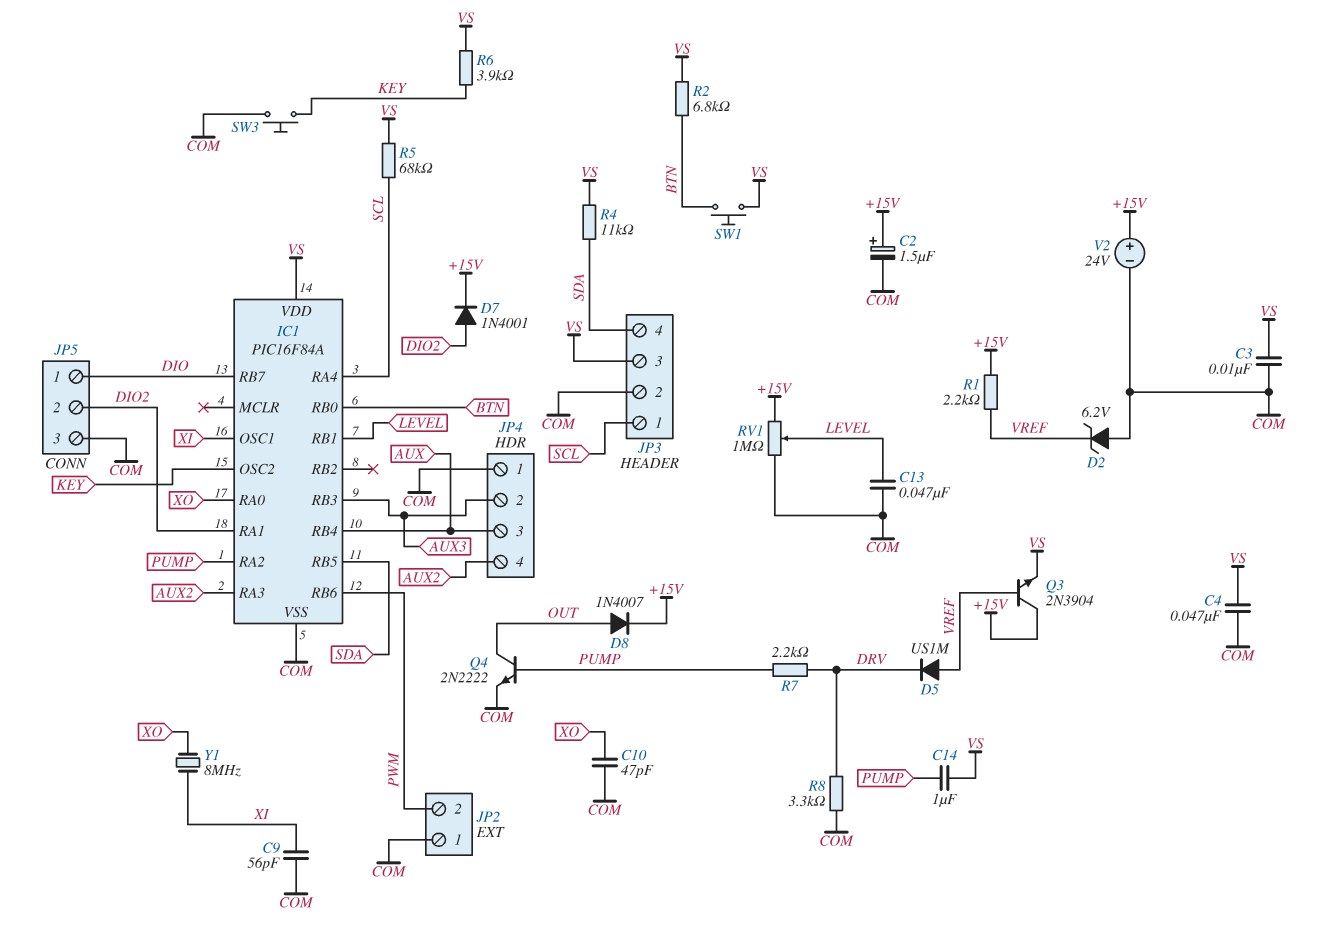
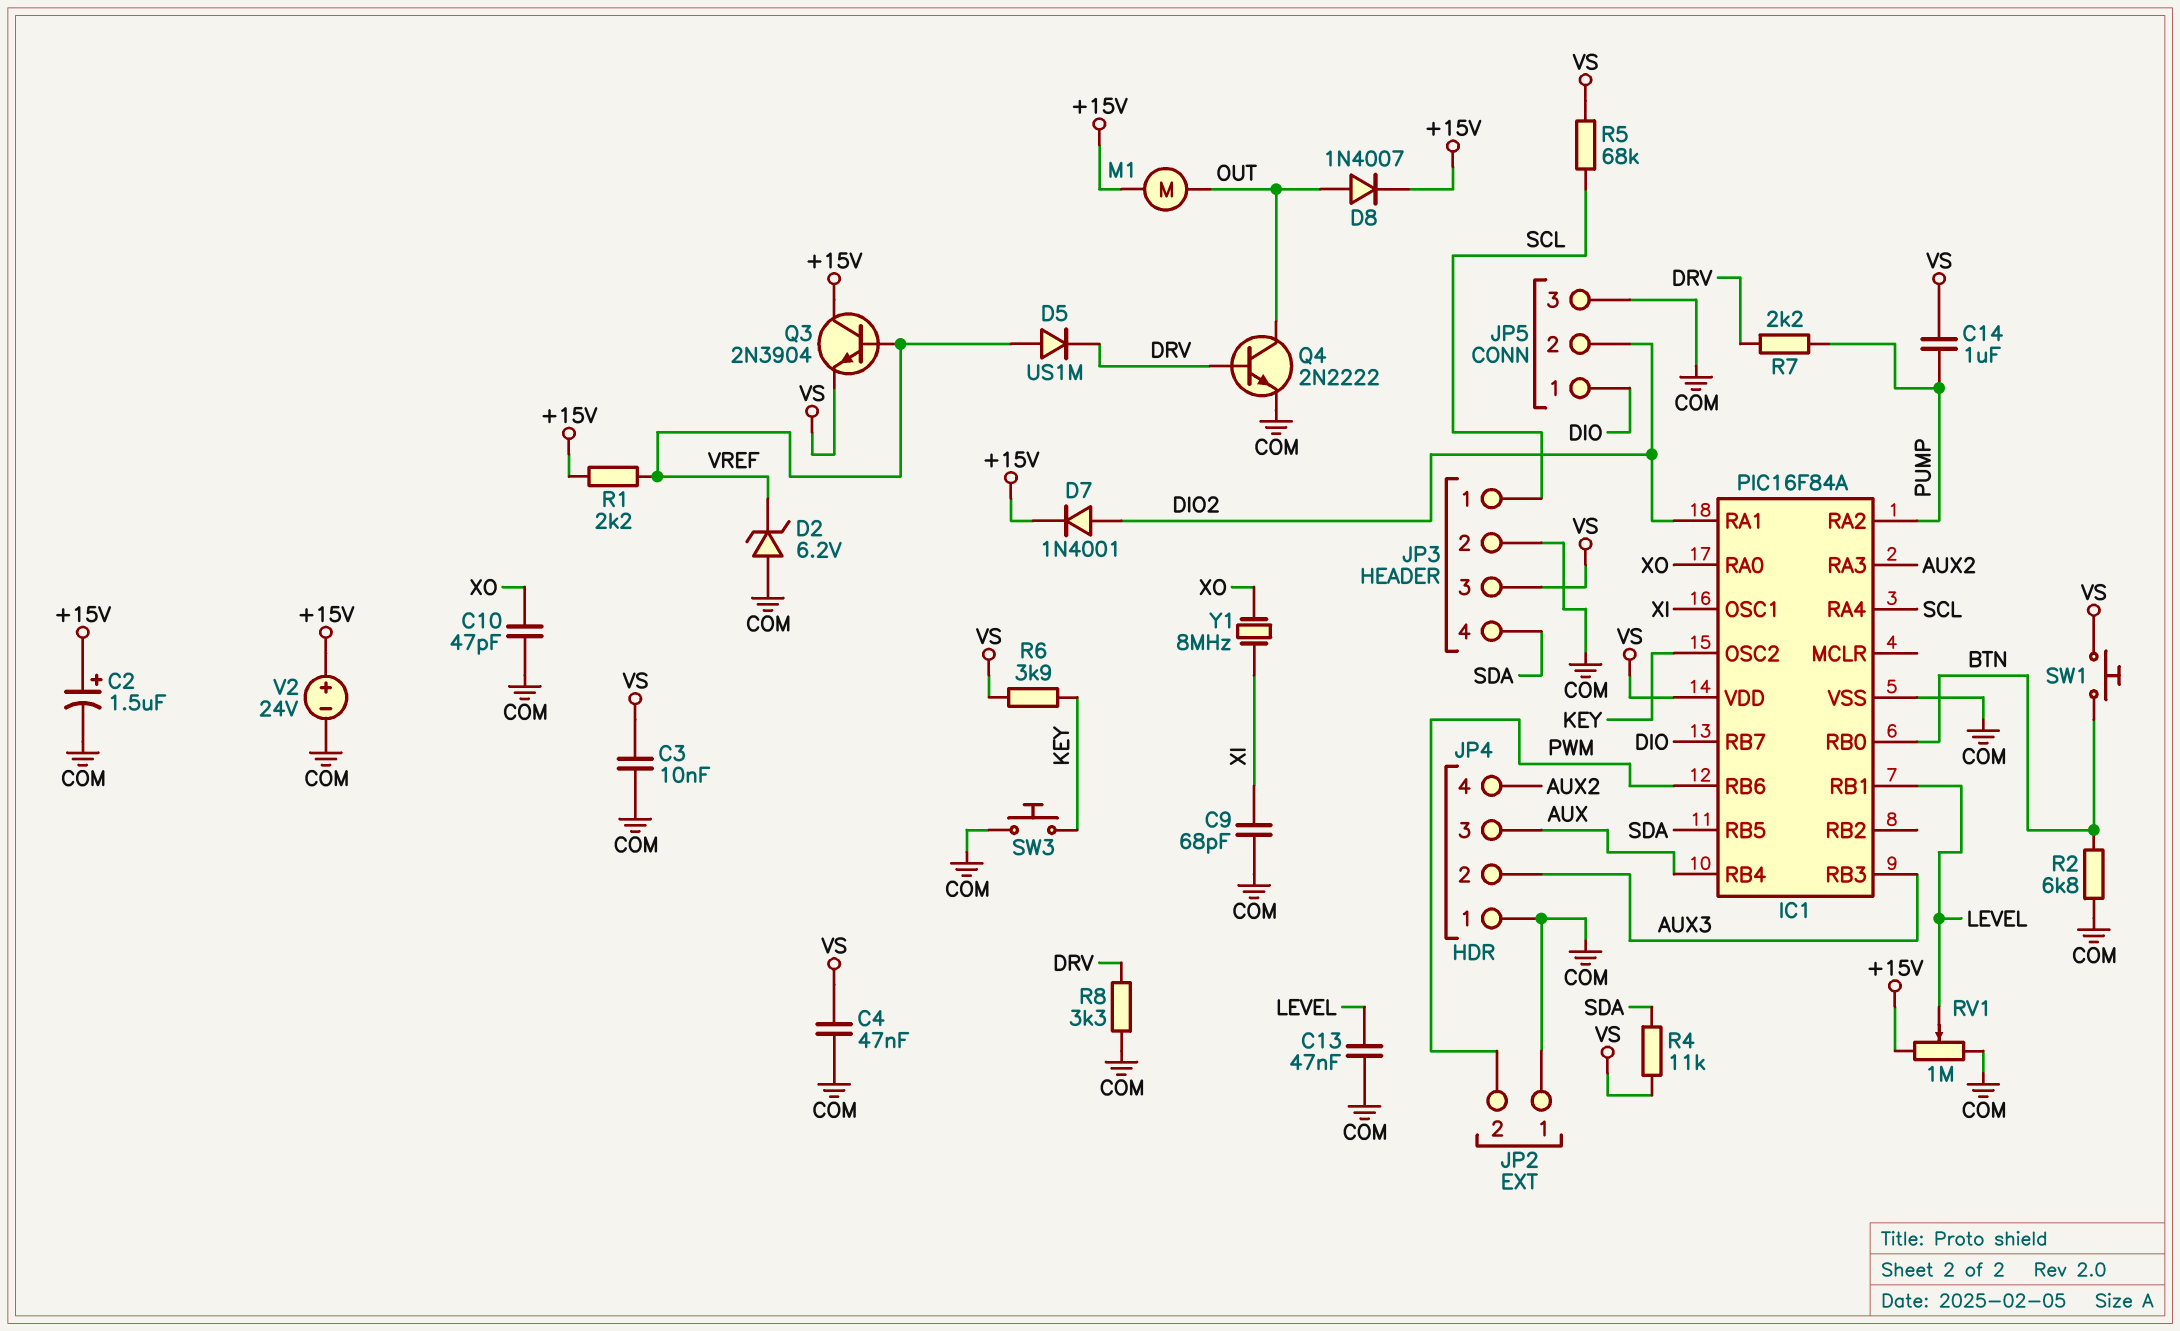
C9: 56pF (COM, XI) -> 68pF (COM, XI)
M1: none -> motor (+15V, OUT)
Q4: NPN 2N2222 (B PUMP, C OUT, E COM) -> NPN 2N2222 (B DRV, C OUT, E COM)
R2: 6.8k (BTN, VS) -> 6.8k (BTN, COM)

